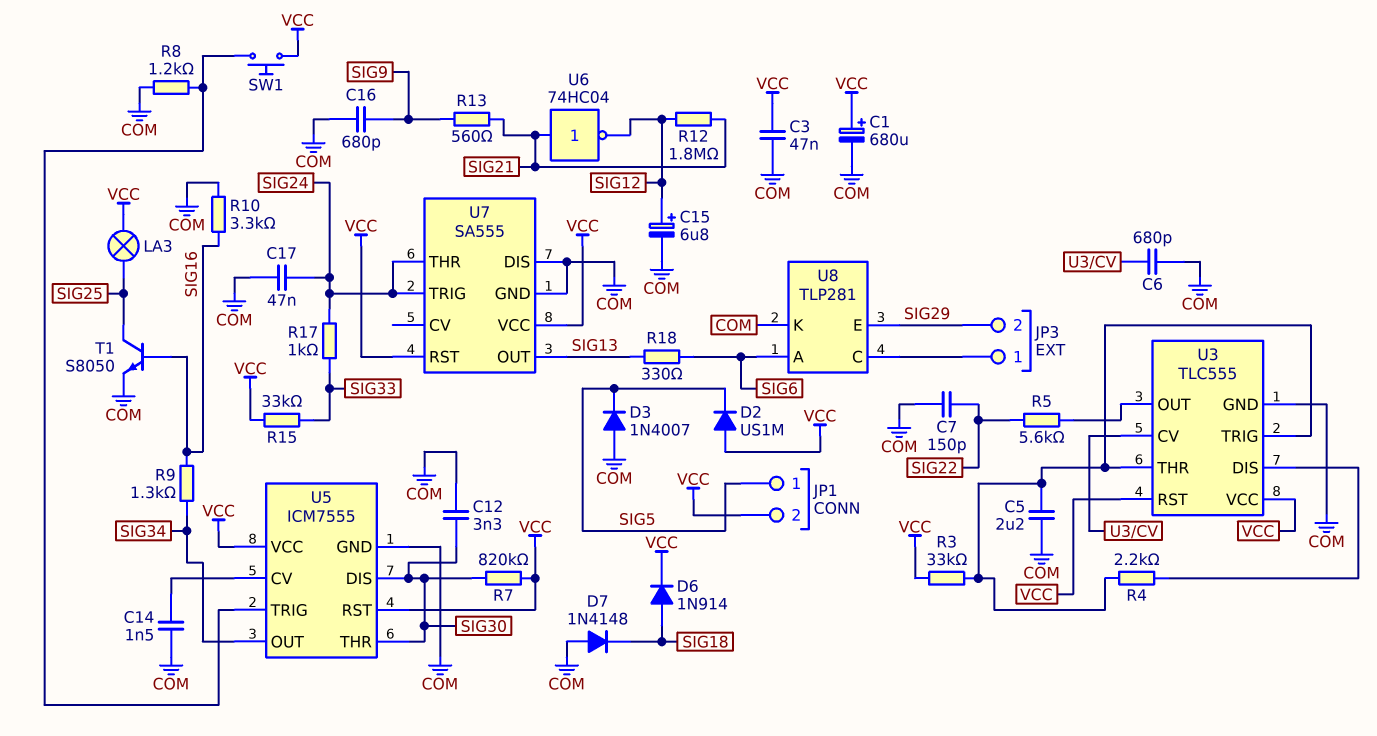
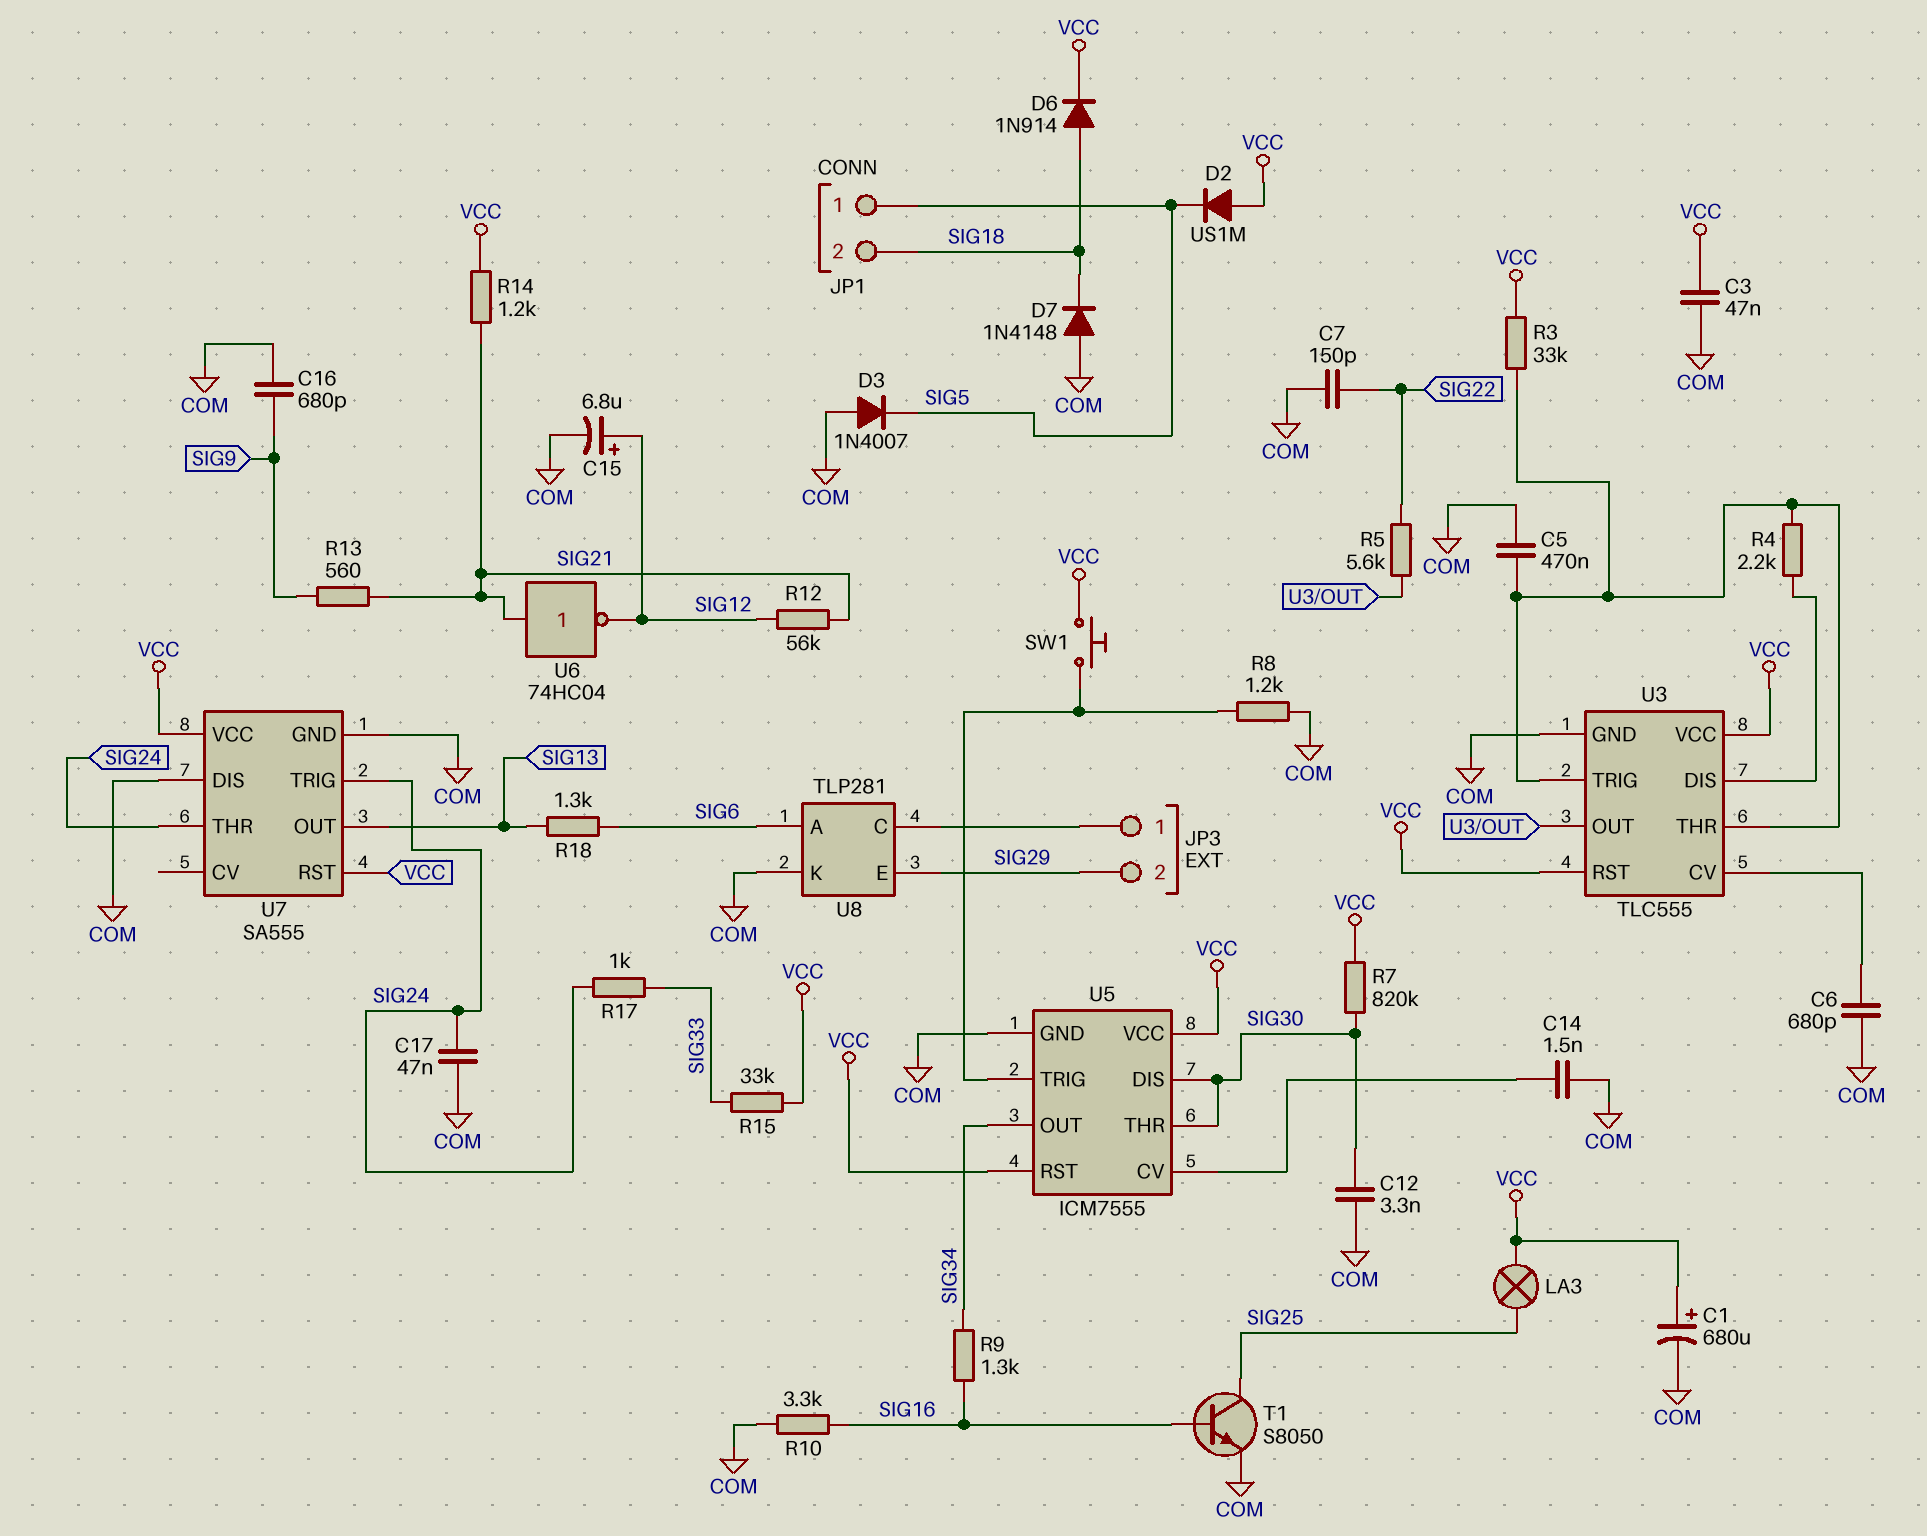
C5: 2.2uF (COM, U3/THR) -> 470nF (COM, U3/THR)
JP1 pin 2: VCC -> SIG18
R12: 1.8M (SIG12, SIG21) -> 56k (SIG12, SIG21)
R14: none -> 1.2k (SIG21, VCC)
R18: 330 (SIG6, SIG13) -> 1.3k (SIG6, SIG13)

